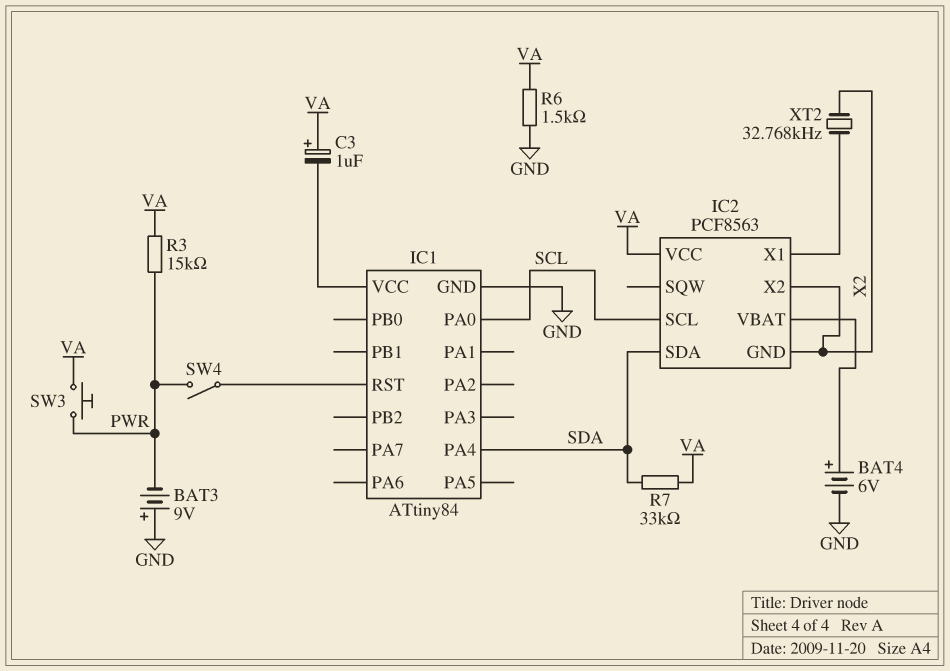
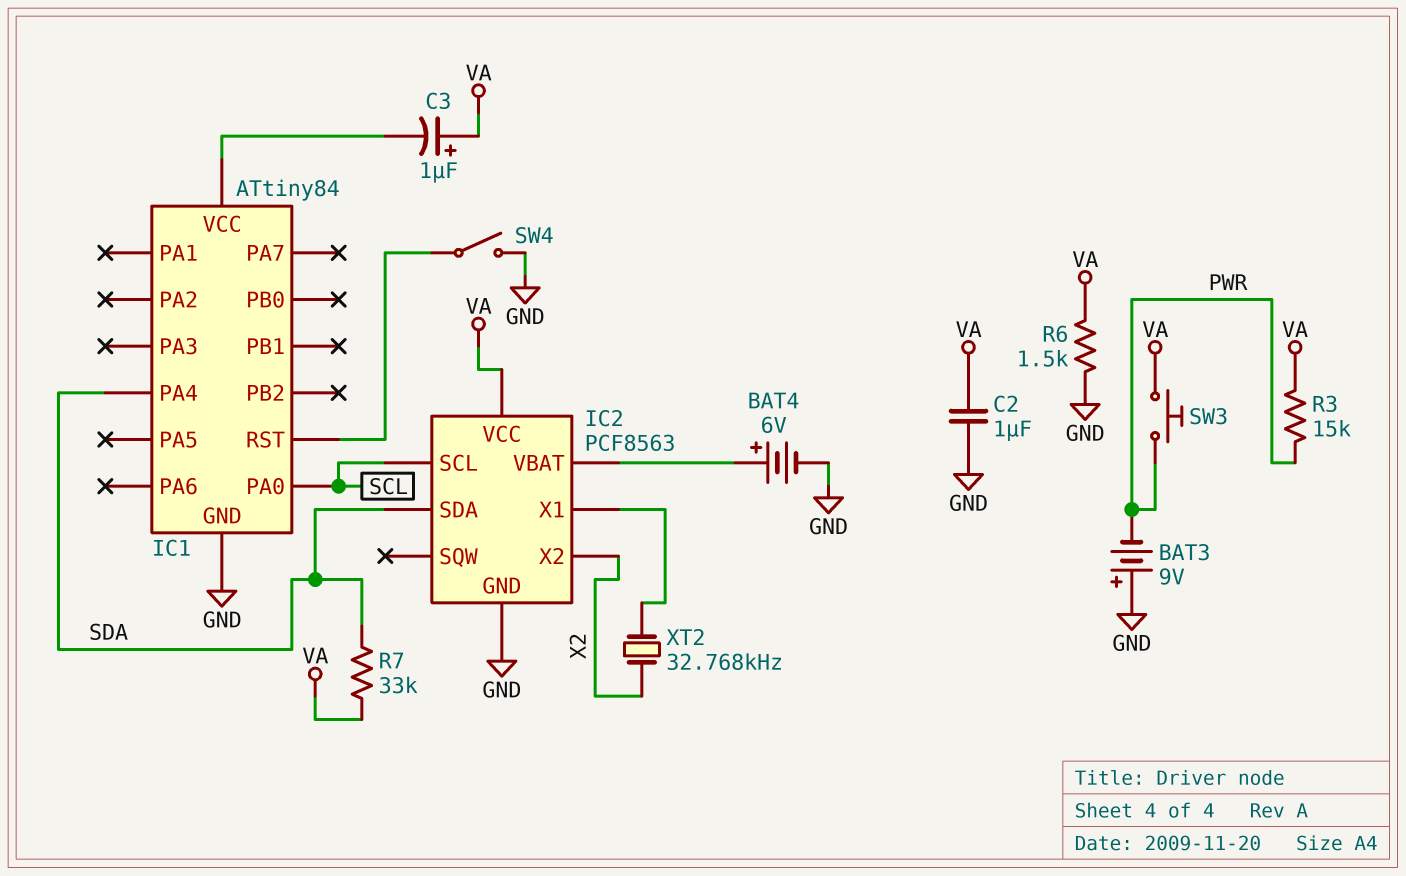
C2: none -> 1uF (GND, VA)
IC2 pin GND: X2 -> GND
SW4: switch (IC1/RST, PWR) -> switch (GND, IC1/RST)

